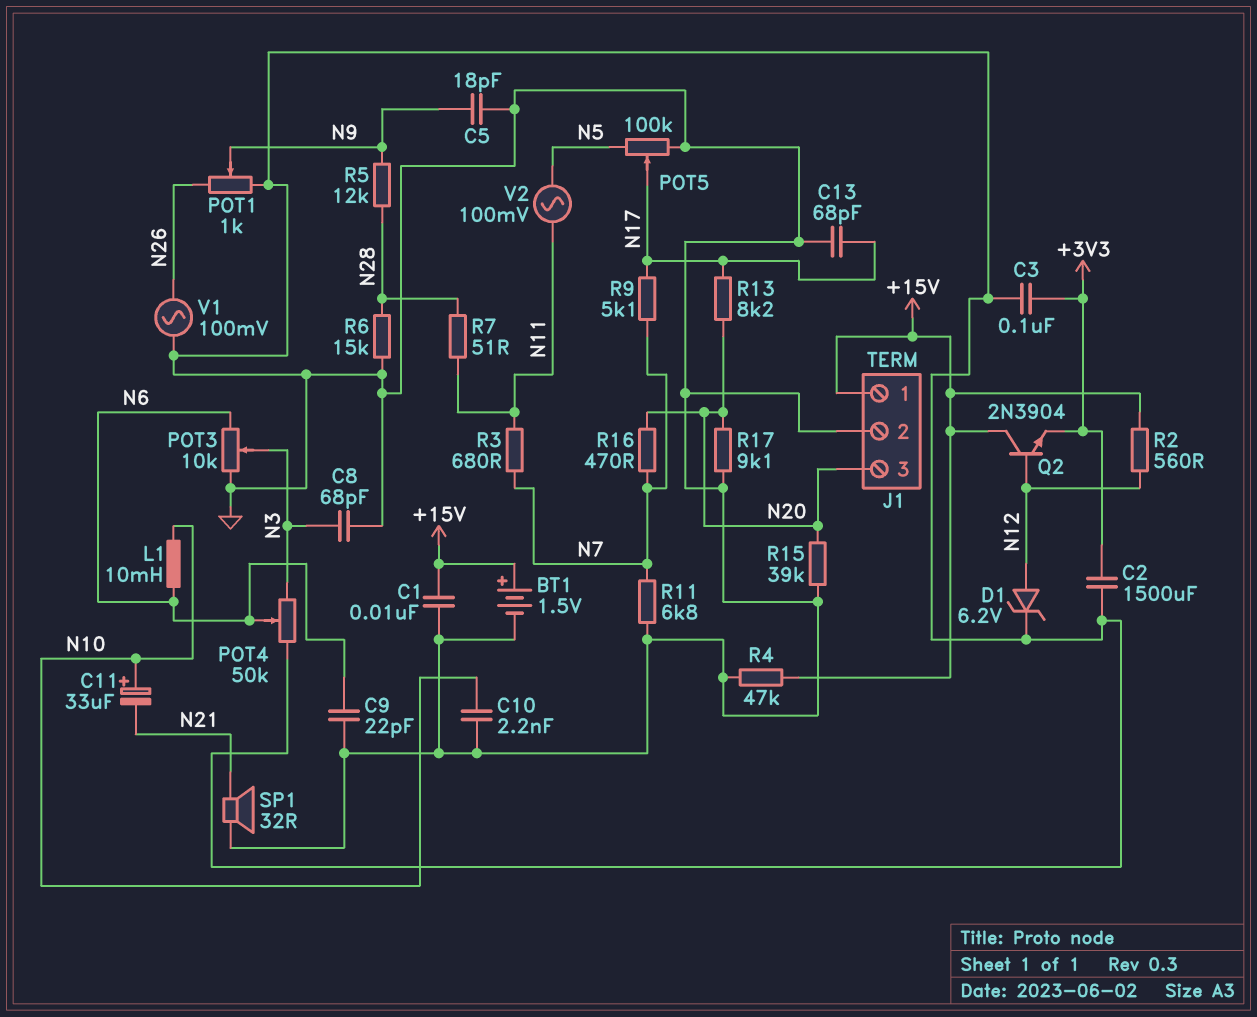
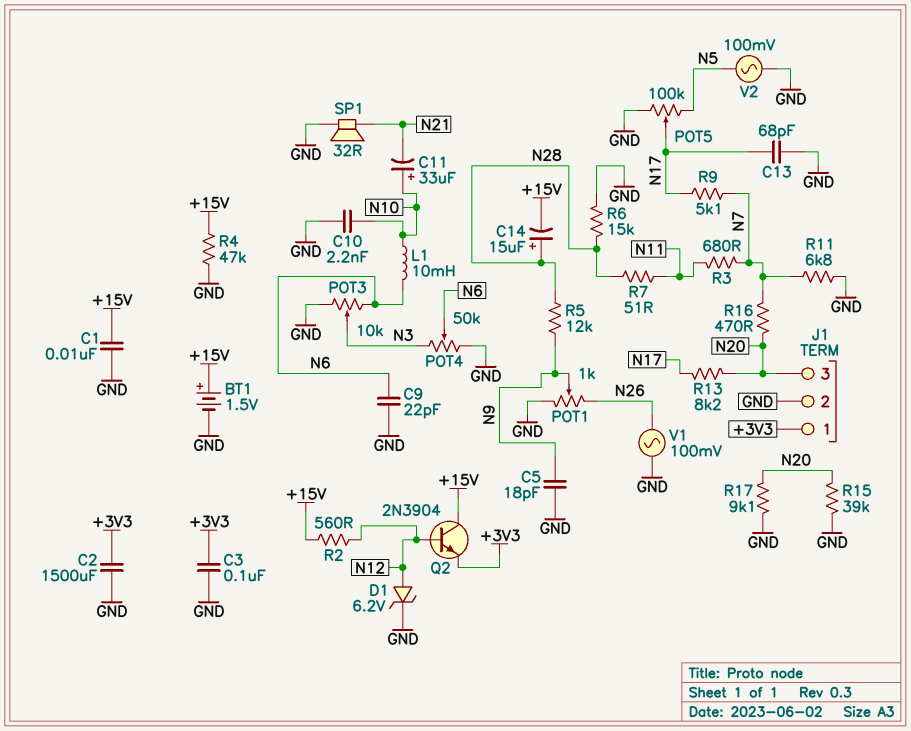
C8: 68pF (GND, N3) -> none
C14: none -> 15uF (plus N28, minus +15V)
J1 pin 1: +15V -> +3V3
V2: AC 100mV (N5, N11) -> AC 100mV (GND, N5)

